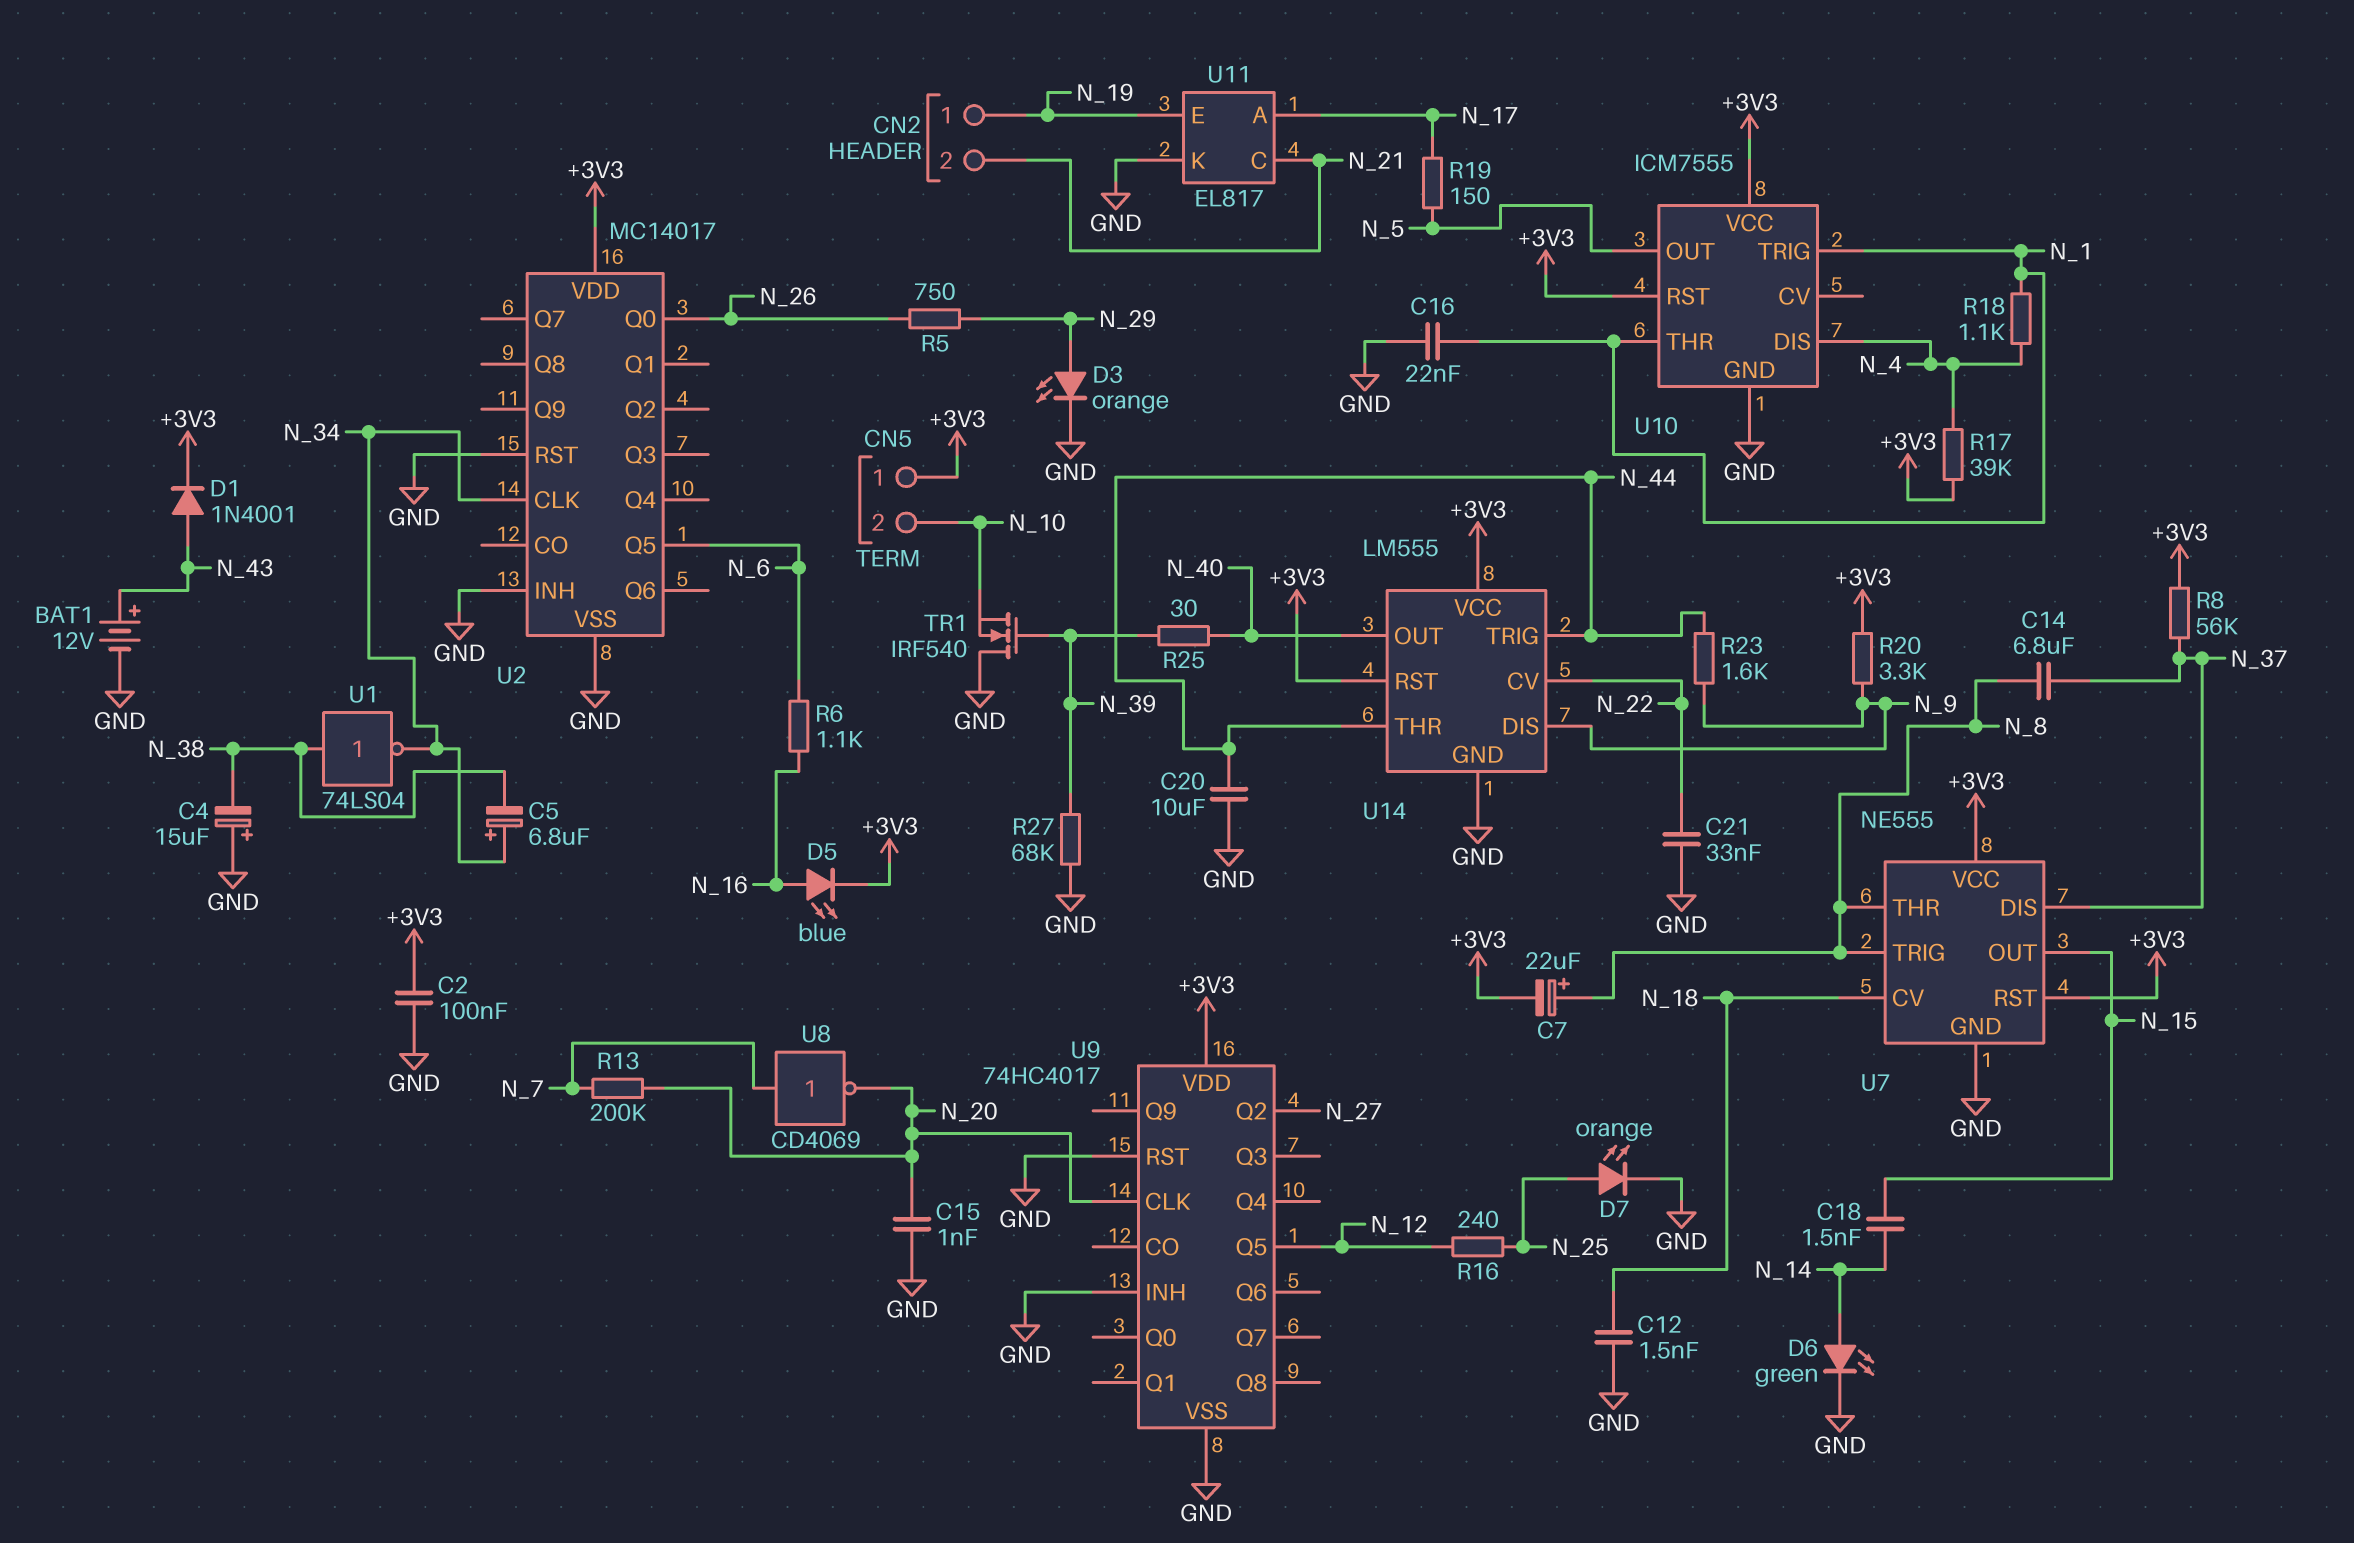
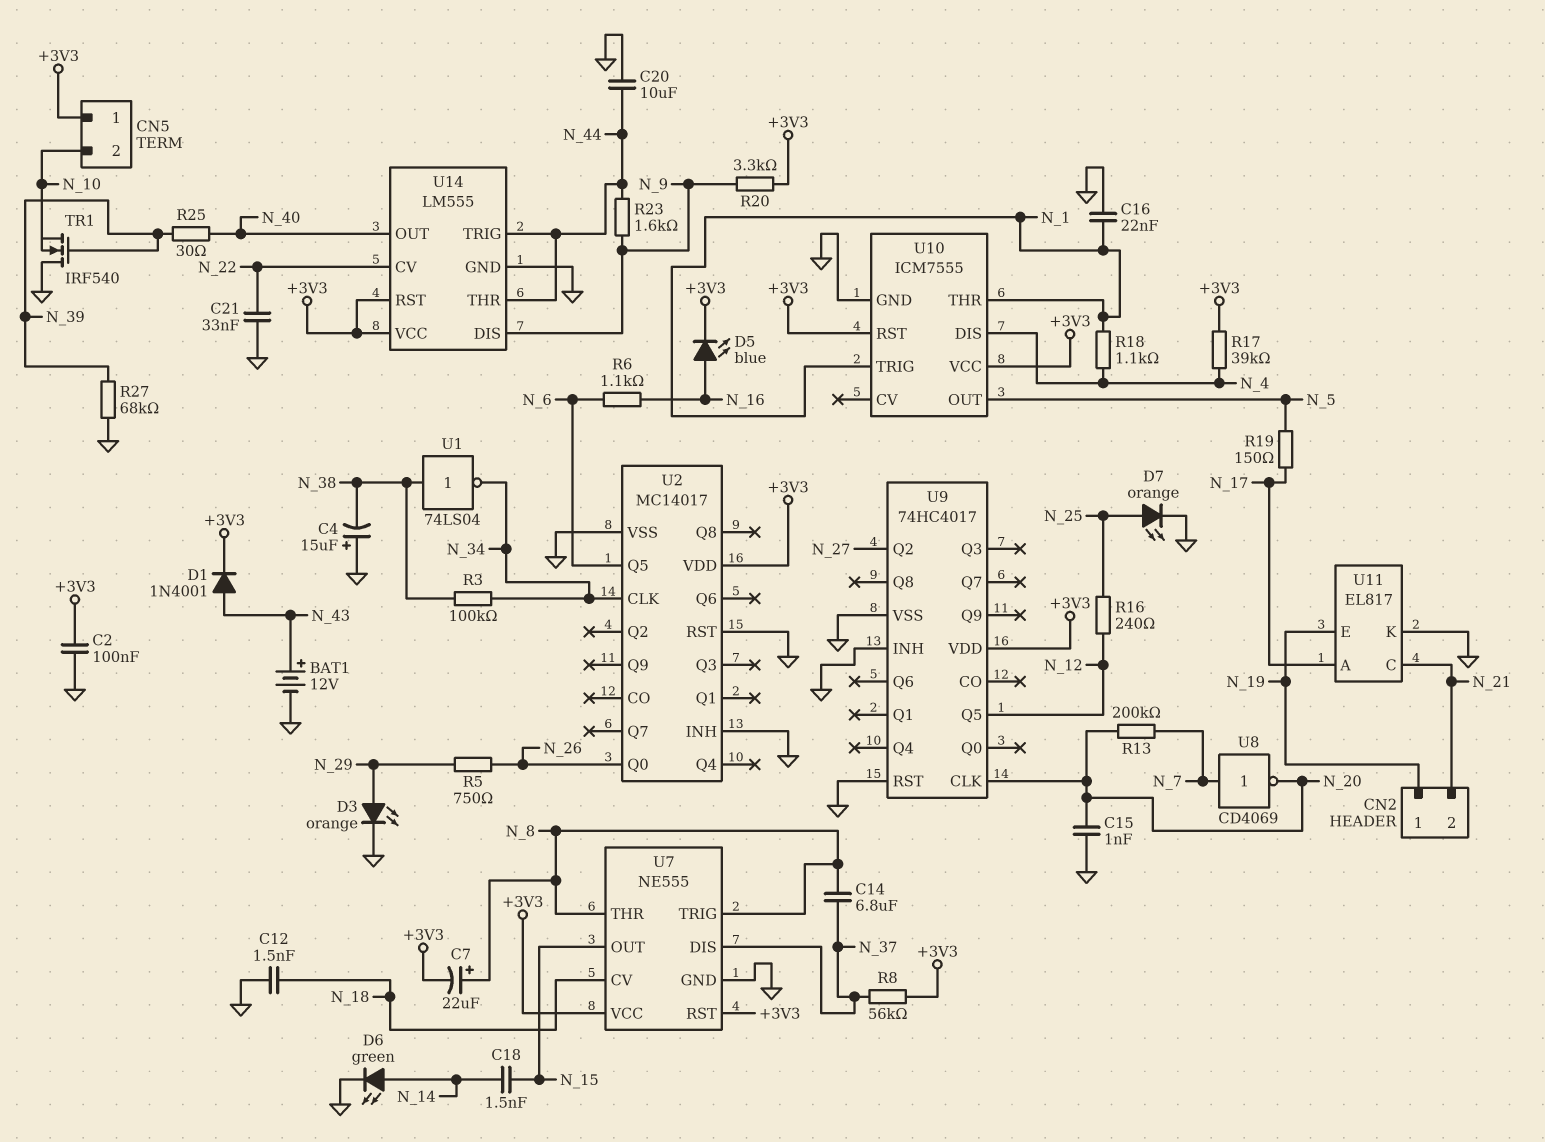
C5: 6.8uF (plus N_34, minus N_38) -> none
R3: none -> 100k (N_34, N_38)

